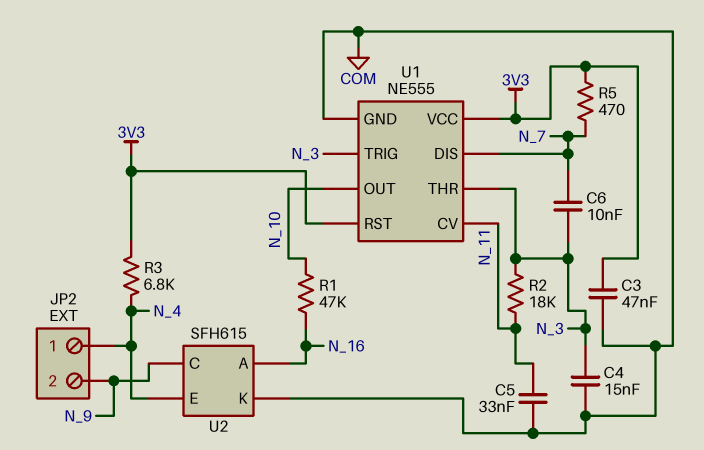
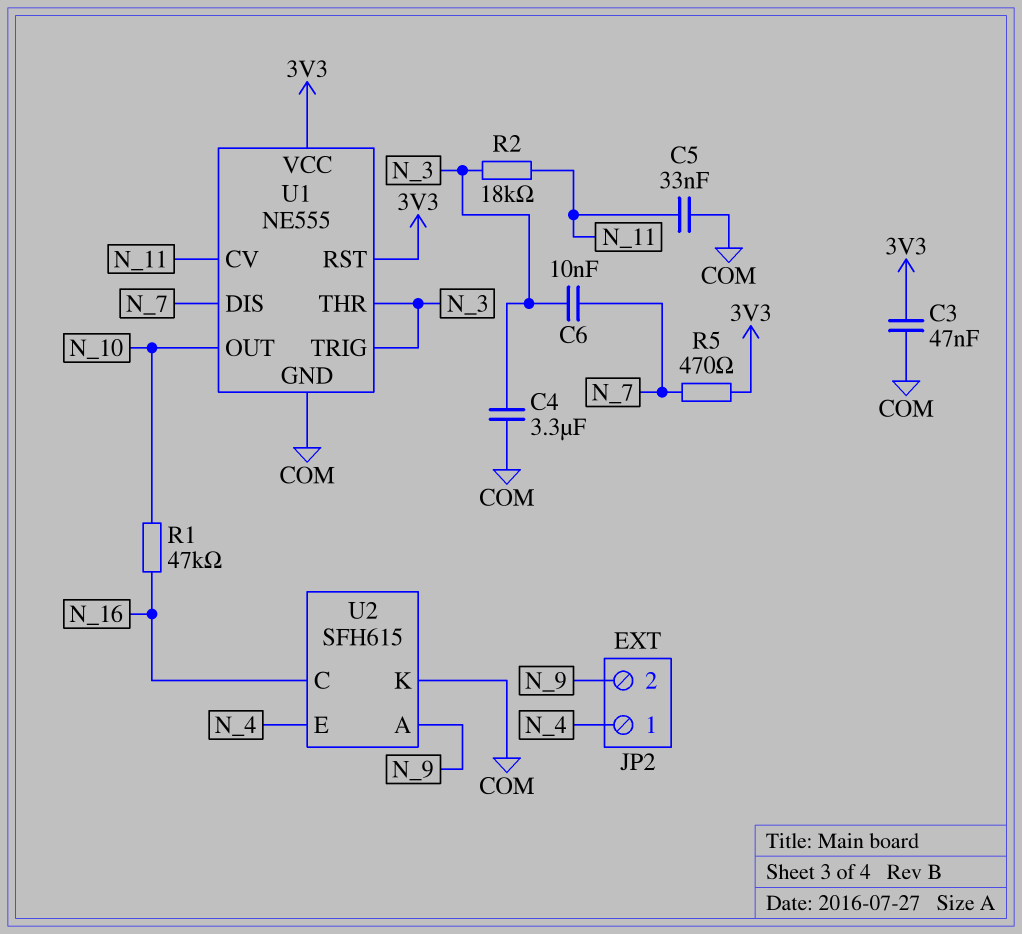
C4: 15nF (COM, N_3) -> 3.3uF (COM, N_3)
R3: 6.8k (3V3, N_4) -> none
U2 pin A: N_16 -> N_9
U2 pin C: N_9 -> N_16

